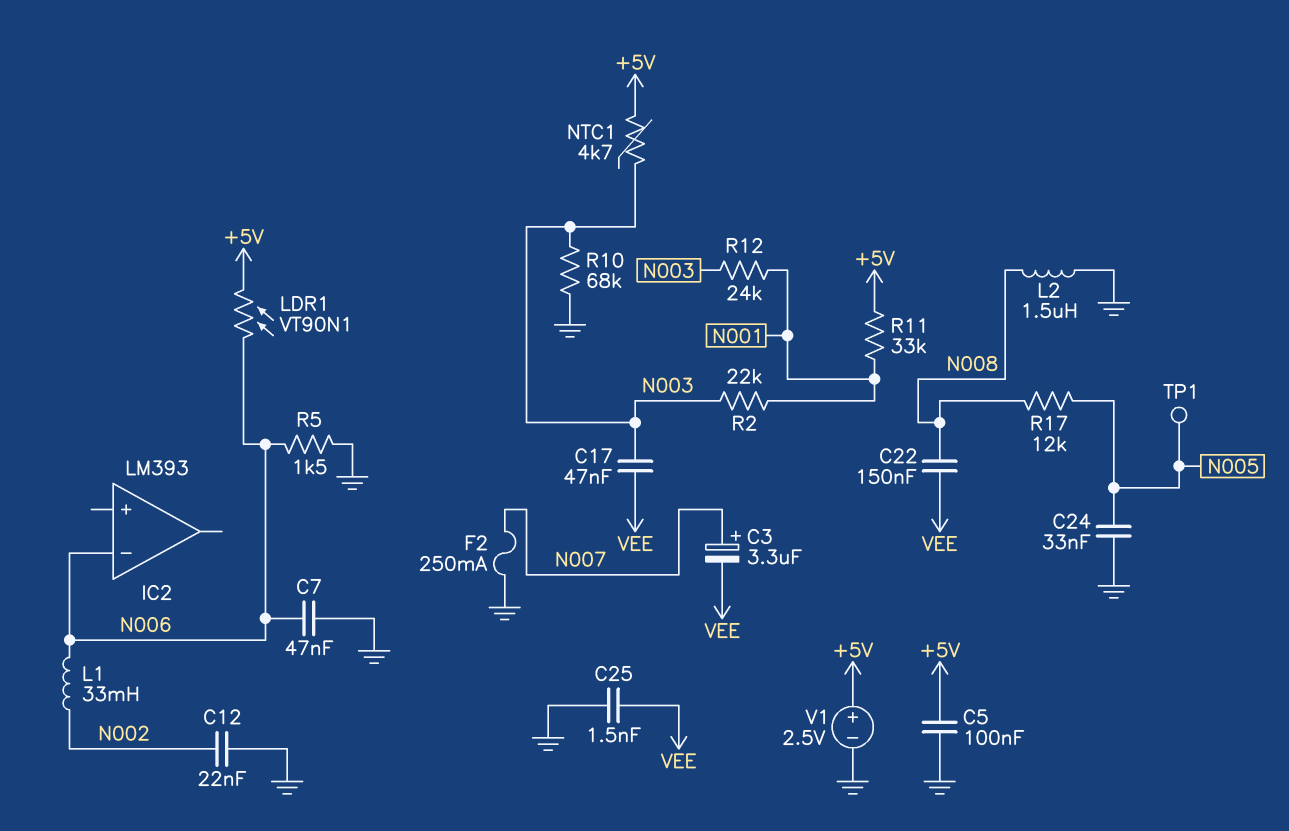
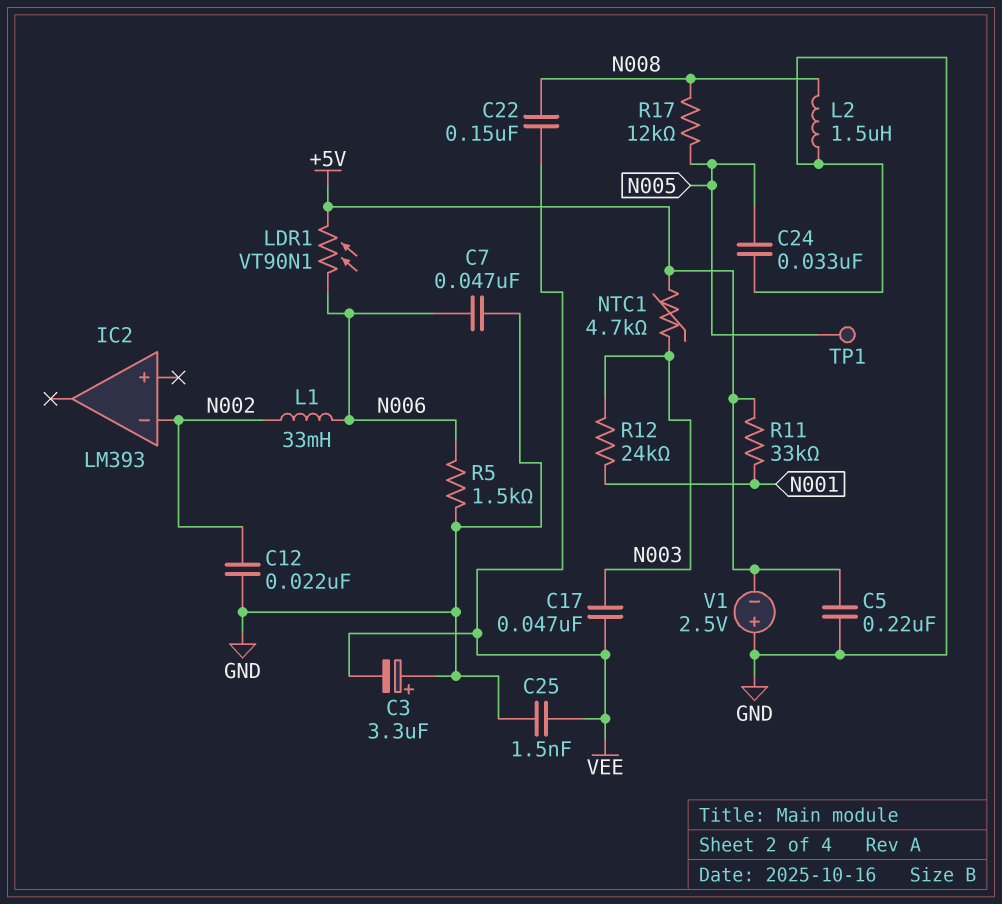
C3: 3.3uF (plus N007, minus VEE) -> 3.3uF (plus GND, minus VEE)
C5: 100nF (+5V, GND) -> 220nF (+5V, GND)
F2: 250mA (GND, N007) -> none
IC2 pin in-: N006 -> N002
R2: 22k (N001, N003) -> none
R10: 68k (GND, N003) -> none
V1: 2.5V (plus +5V, minus GND) -> 2.5V (plus GND, minus +5V)

